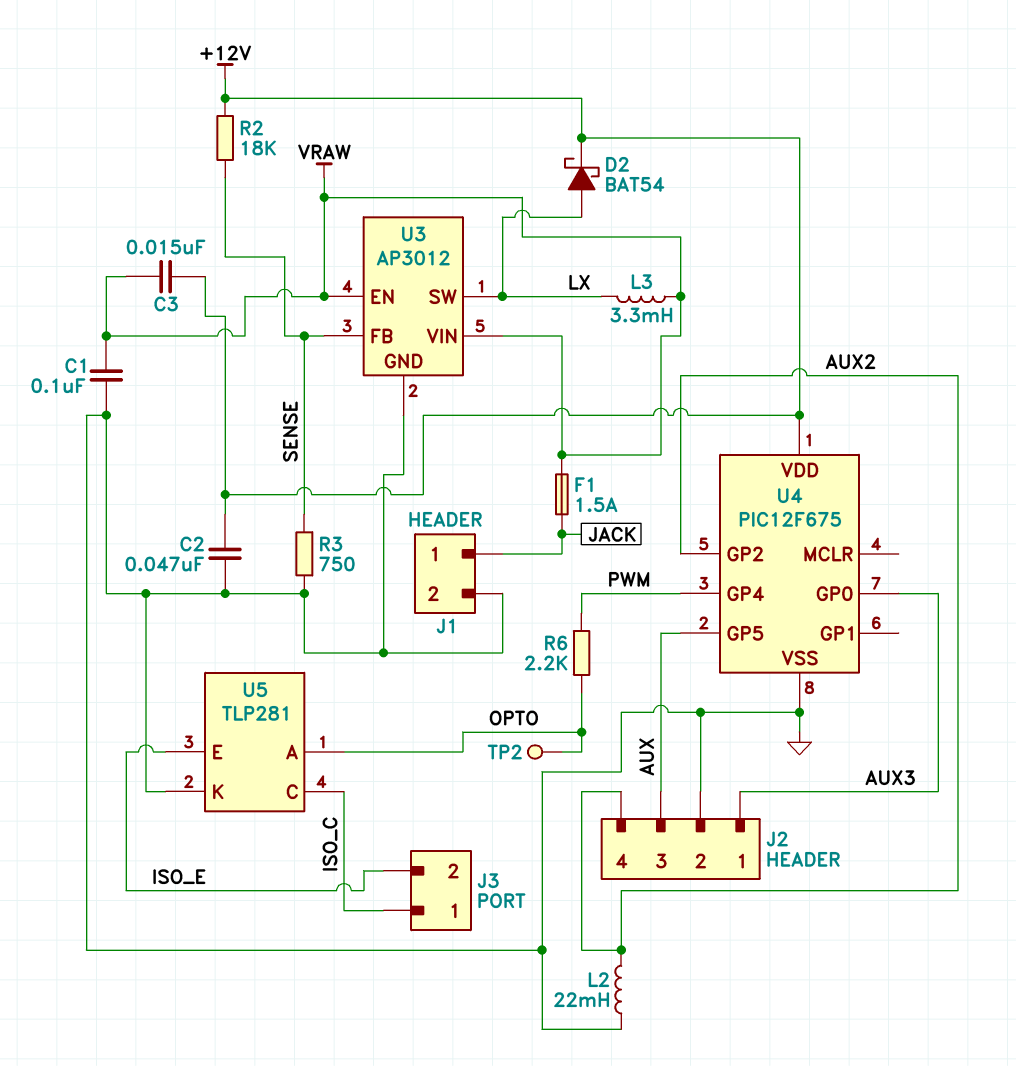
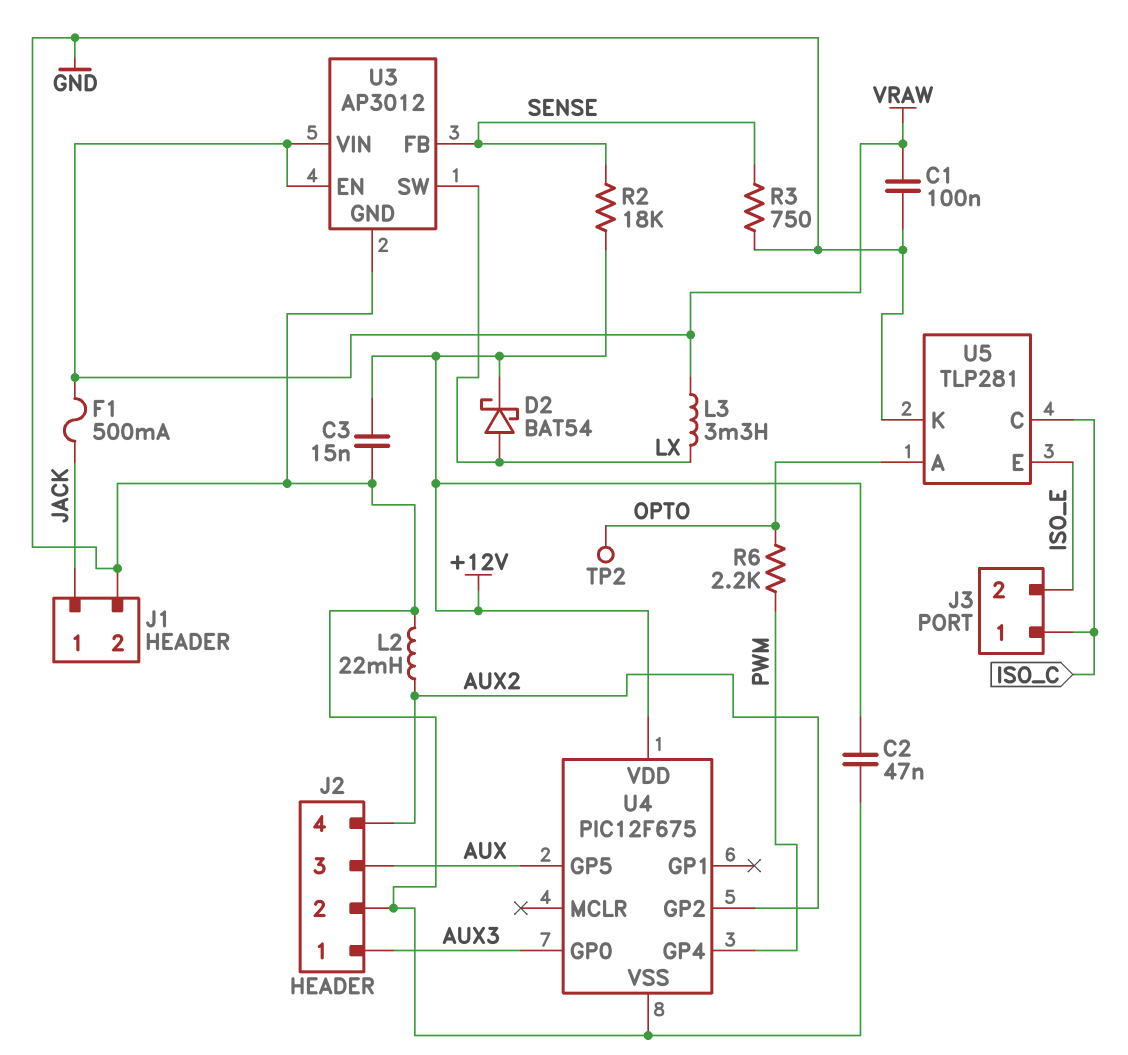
C3: 15nF (+12V, VRAW) -> 15nF (+12V, GND)
F1: 1.5A (JACK, VRAW) -> 500mA (JACK, VRAW)

